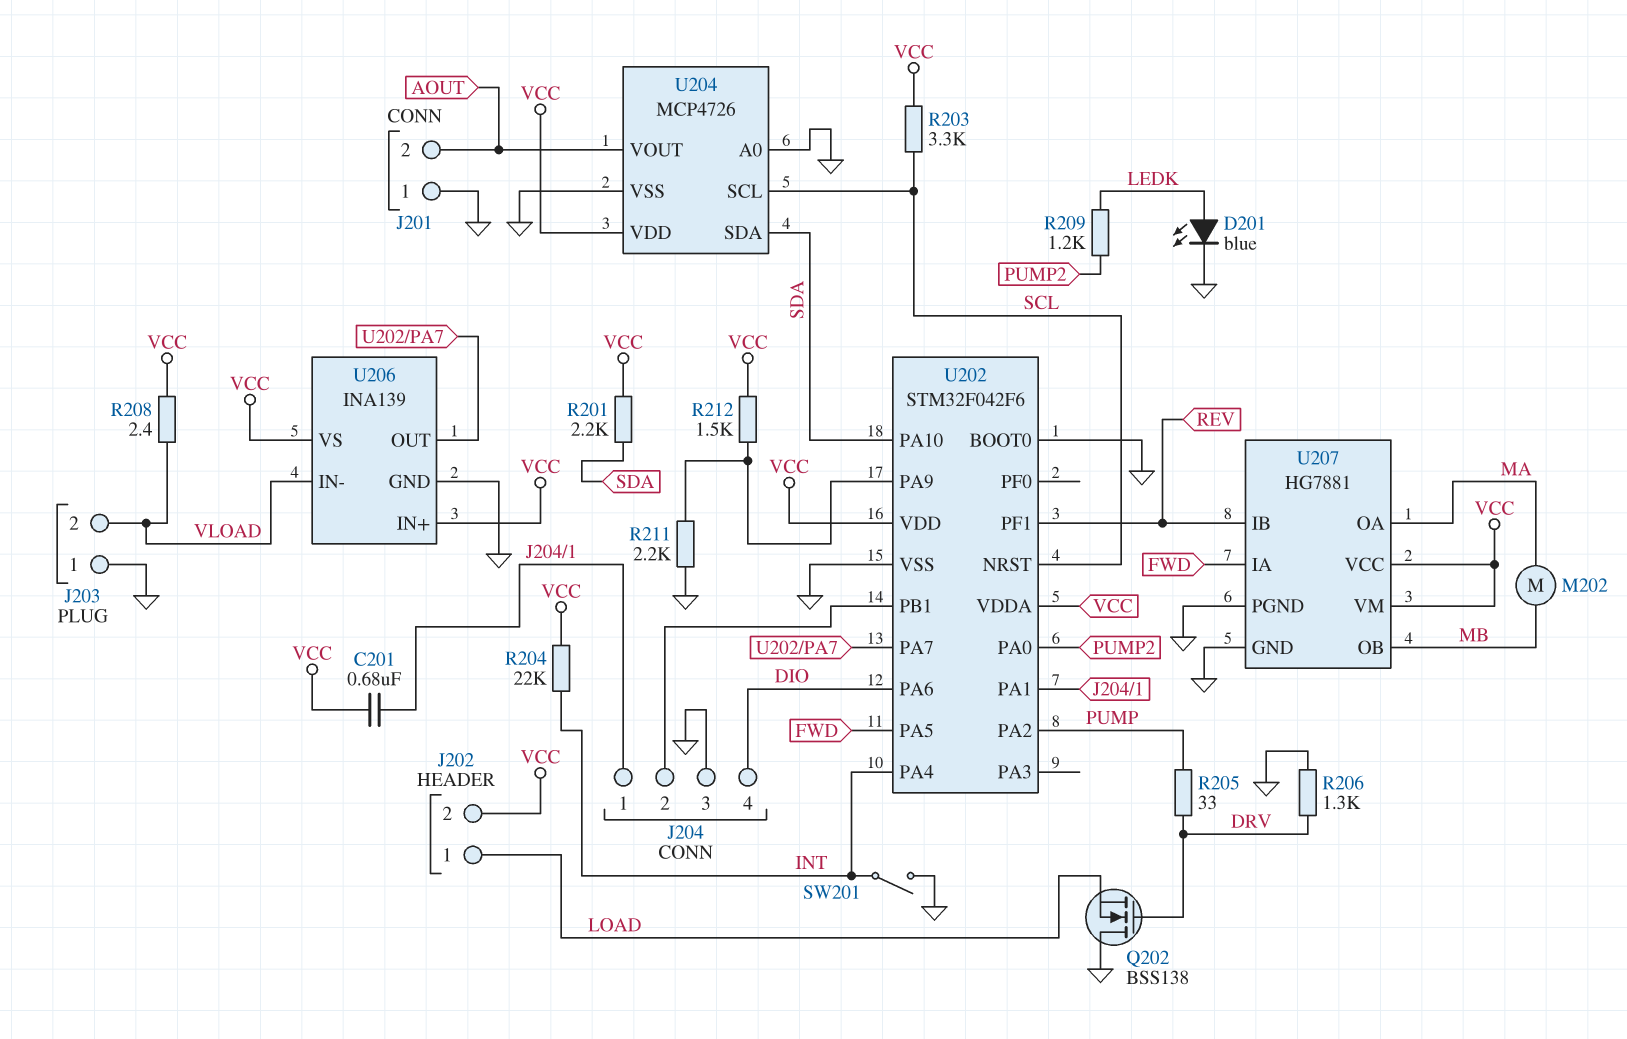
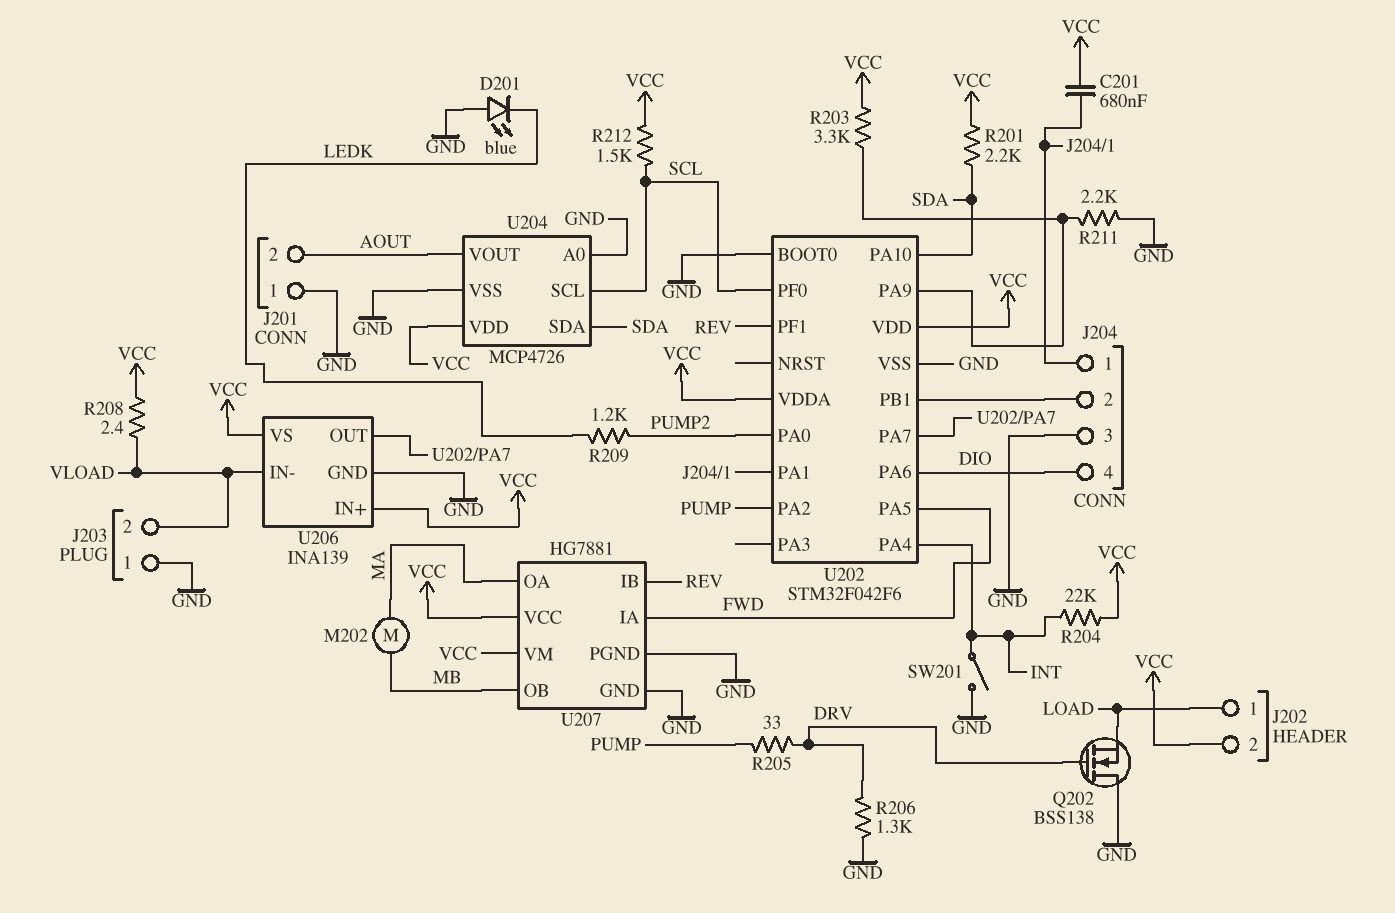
D201: LED blue (A LEDK, K GND) -> LED blue (A GND, K LEDK)
R203: 3.3k (SCL, VCC) -> 3.3k (U202/PA9, VCC)
R212: 1.5k (U202/PA9, VCC) -> 1.5k (SCL, VCC)
U202 pin NRST: SCL -> none
U202 pin PF0: none -> SCL

